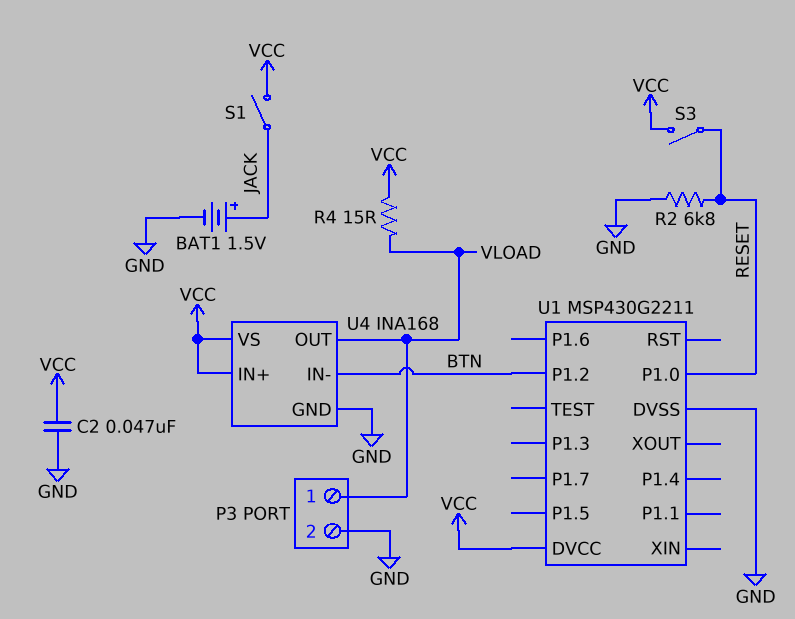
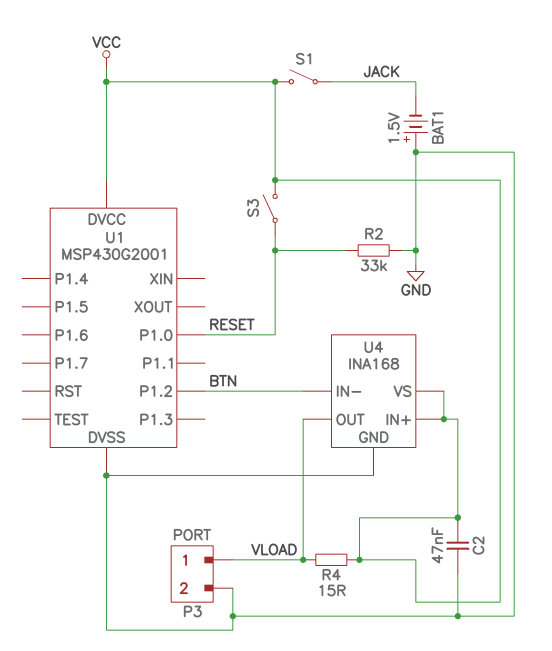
BAT1: 1.5V (plus JACK, minus GND) -> 1.5V (plus GND, minus JACK)
R2: 6.8k (GND, RESET) -> 33k (GND, RESET)
U1: MSP430G2211 -> MSP430G2001

